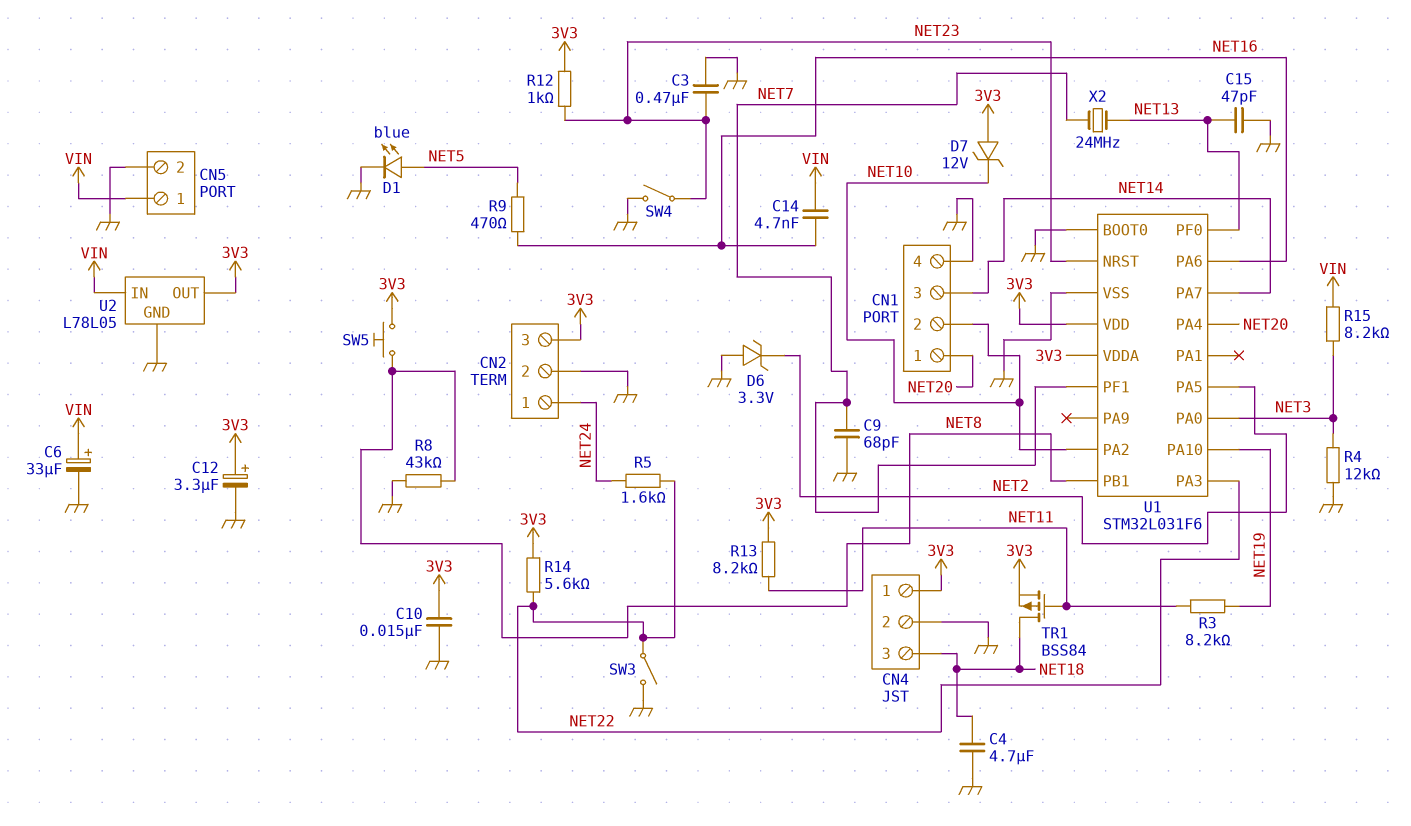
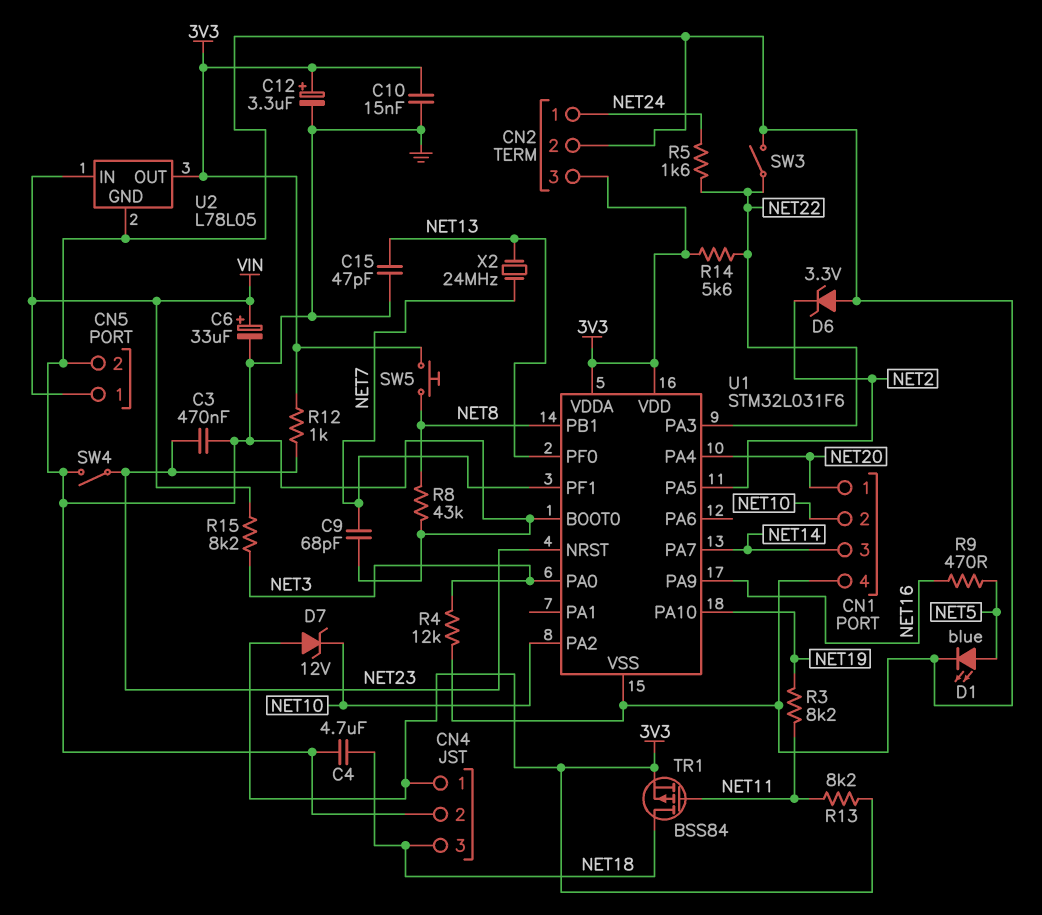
C14: 4.7nF (NET16, VIN) -> none
U1 pin PA6: NET16 -> none
U1 pin PA9: none -> NET16

